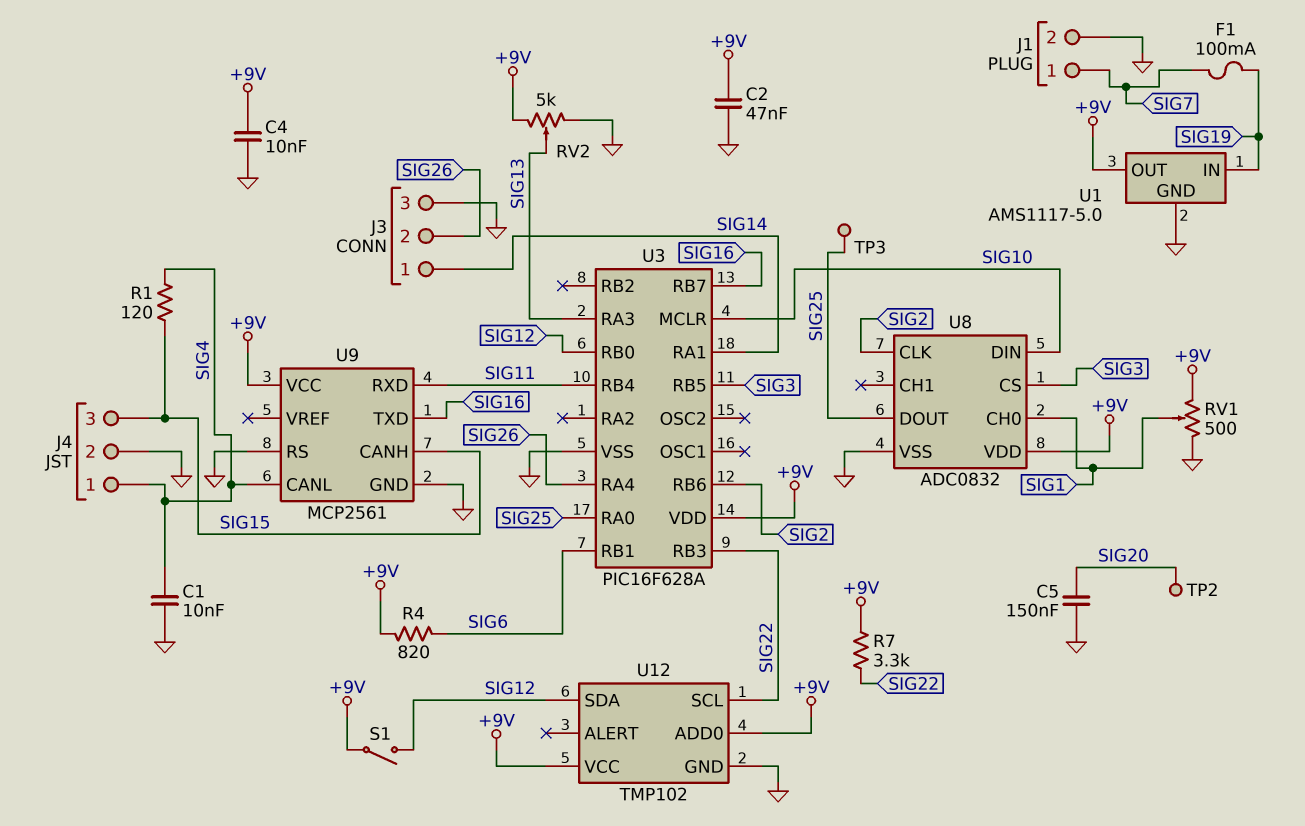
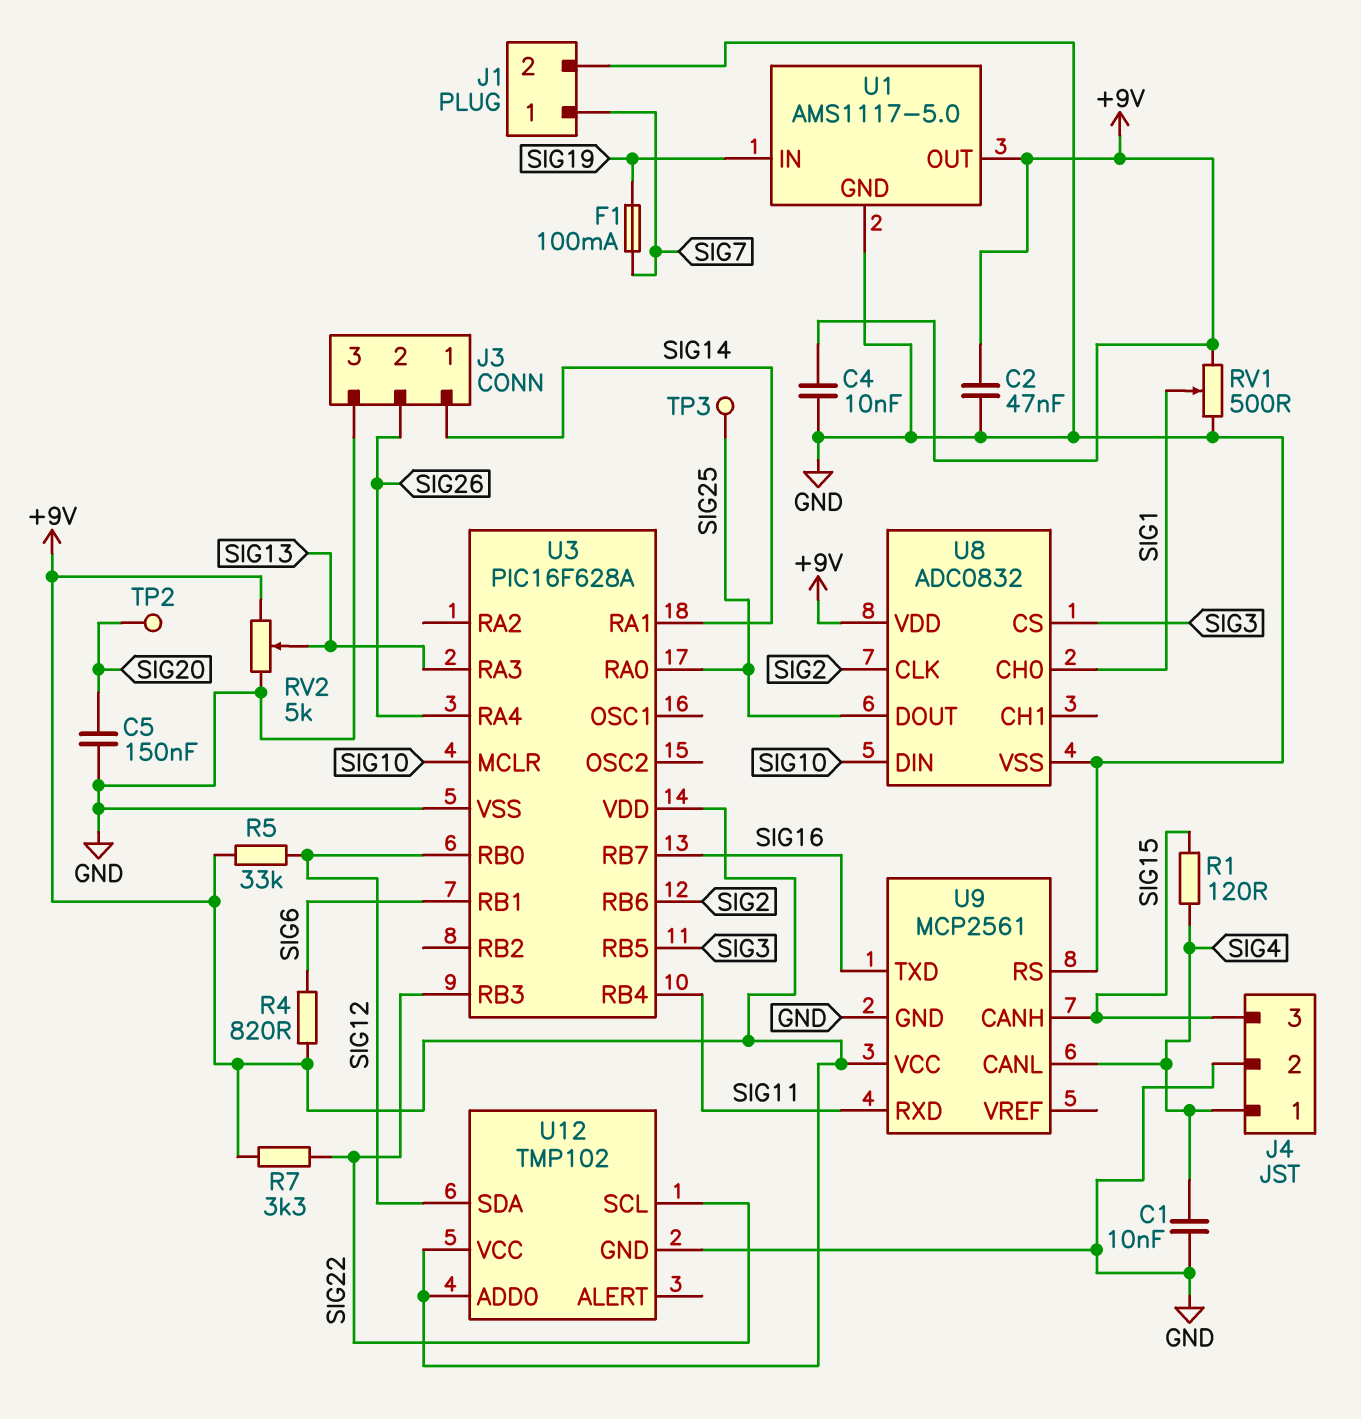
R5: none -> 33k (+9V, SIG12)
S1: switch (+9V, SIG12) -> none

